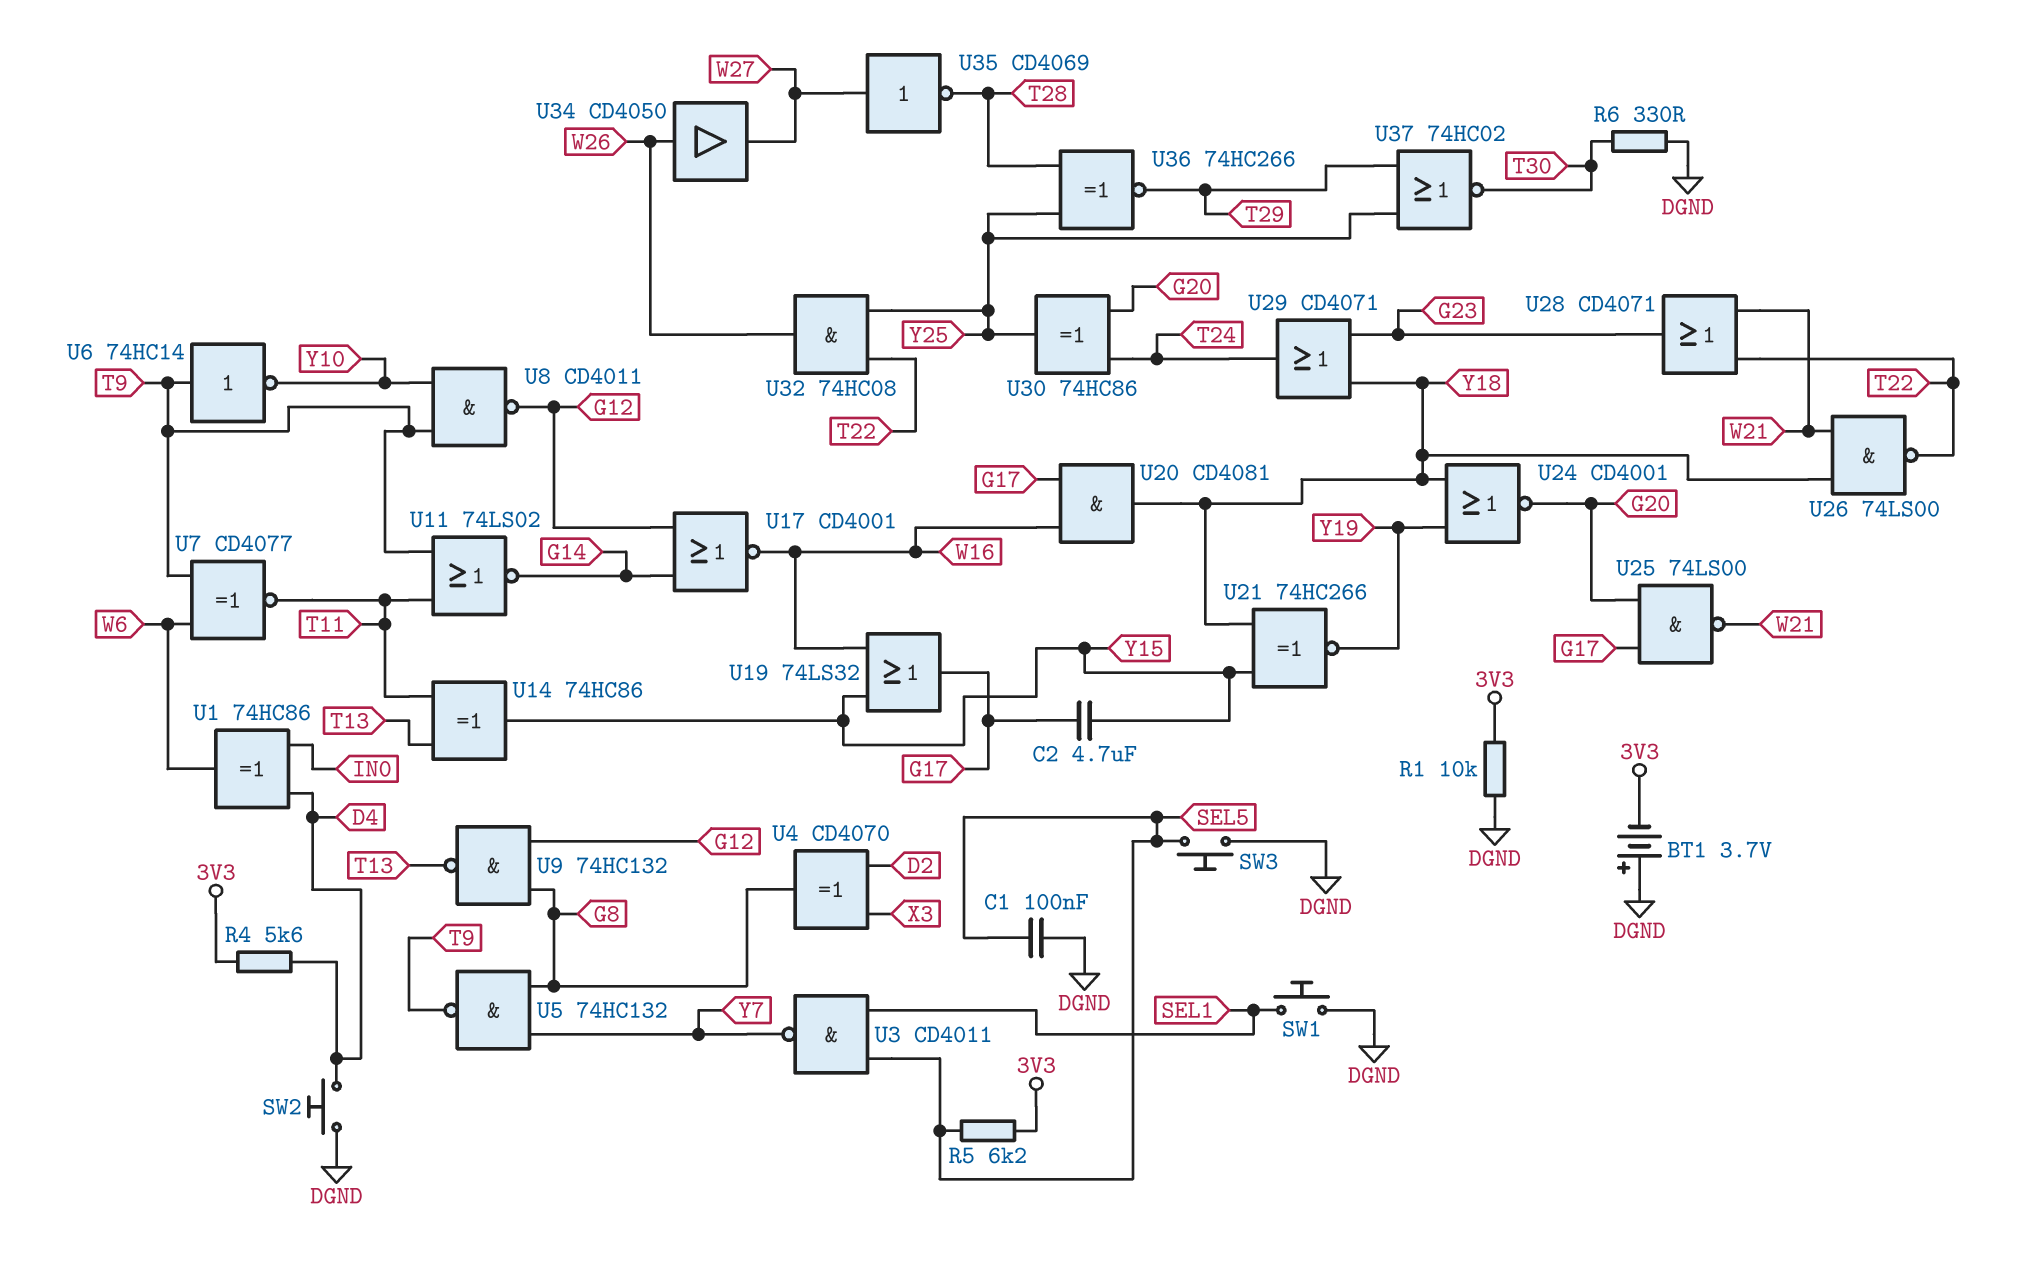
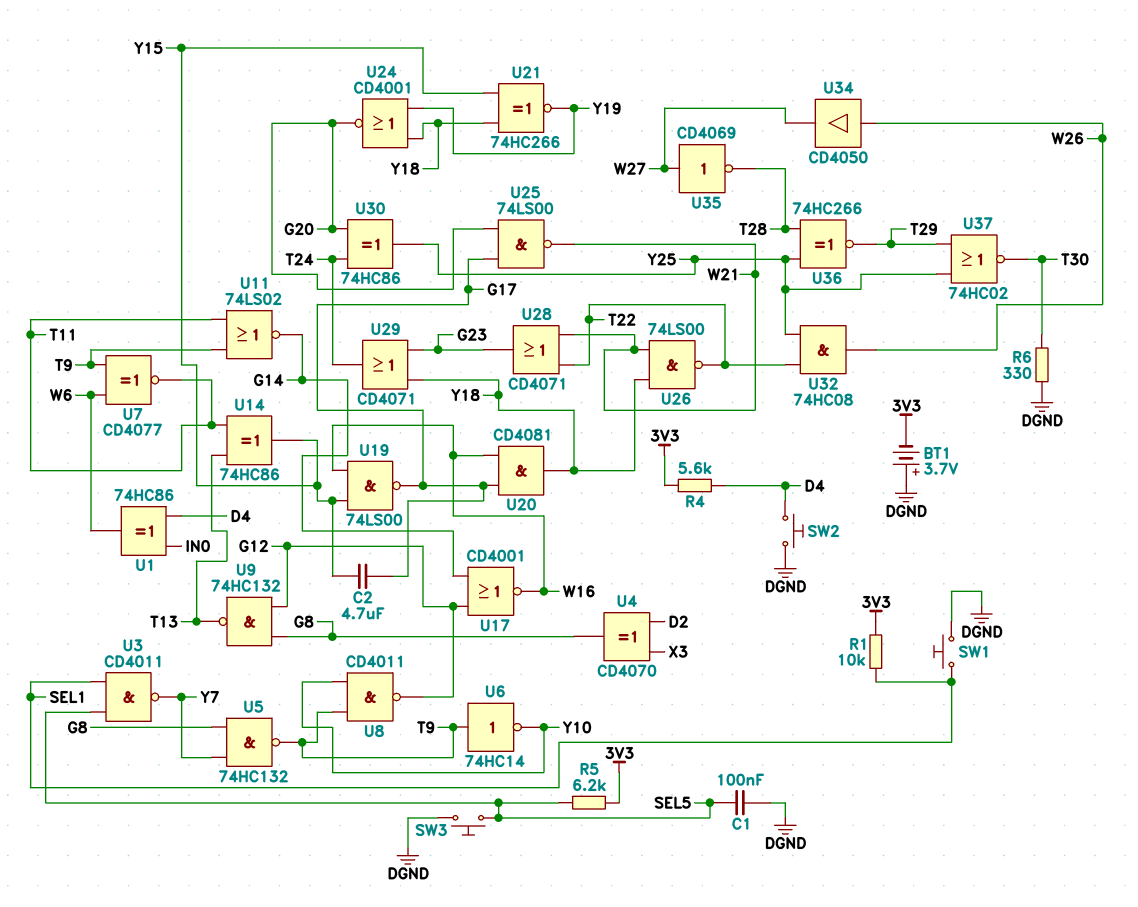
R1: 10k (3V3, DGND) -> 10k (3V3, SEL1)
U19: OR 74LS32 (in W16, in Y15, out G17) -> NAND 74LS00 (in W16, in Y15, out G17)

